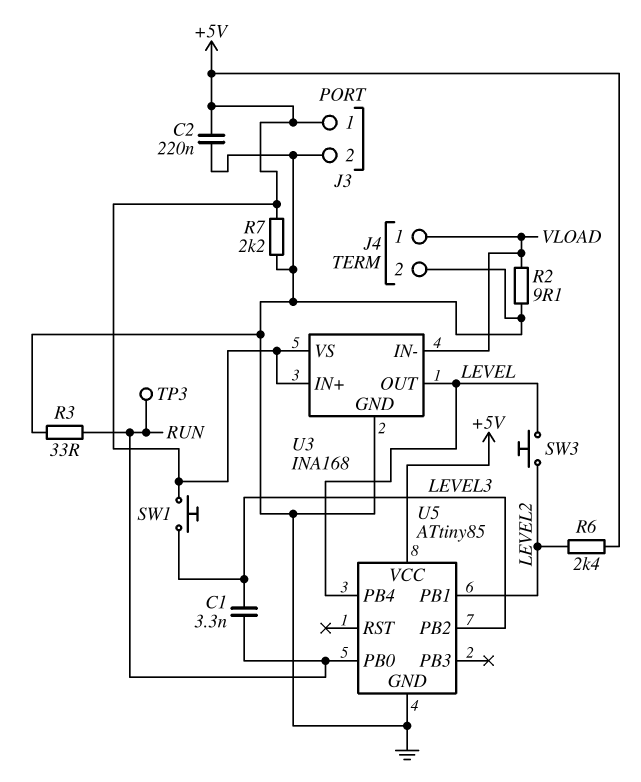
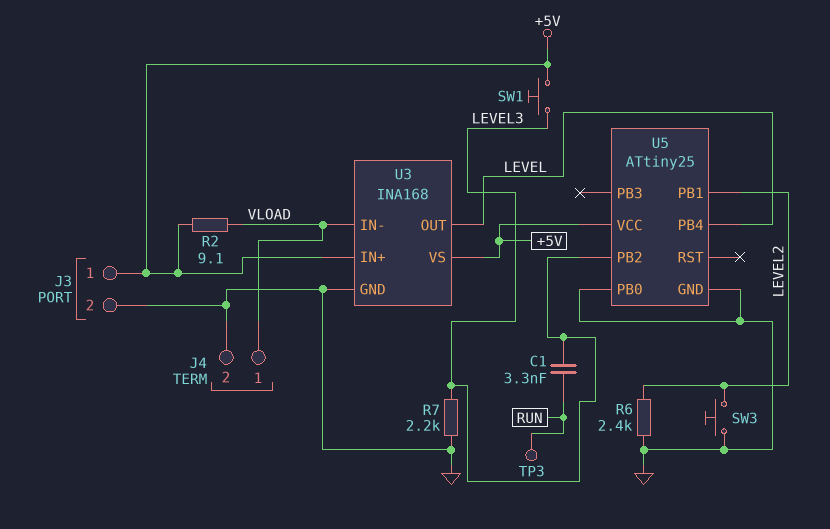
C2: 220nF (+5V, GND) -> none
R2: 9.1 (GND, VLOAD) -> 9.1 (+5V, VLOAD)
R3: 33 (GND, RUN) -> none
R6: 2.4k (+5V, LEVEL2) -> 2.4k (GND, LEVEL2)
R7: 2.2k (+5V, GND) -> 2.2k (GND, LEVEL3)
SW3: button (LEVEL, LEVEL2) -> button (GND, LEVEL2)
U5: ATtiny85 -> ATtiny25
U5 pin PB0: RUN -> GND

